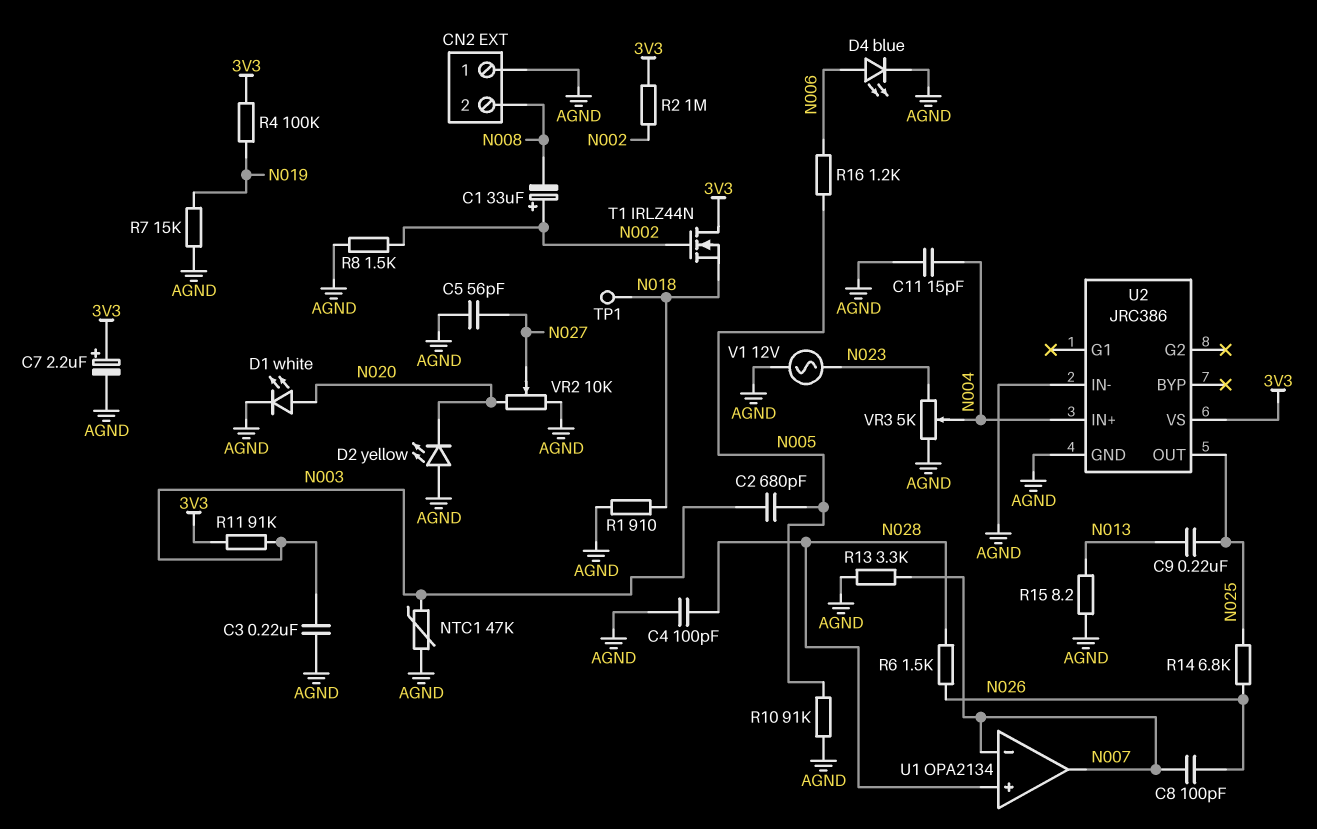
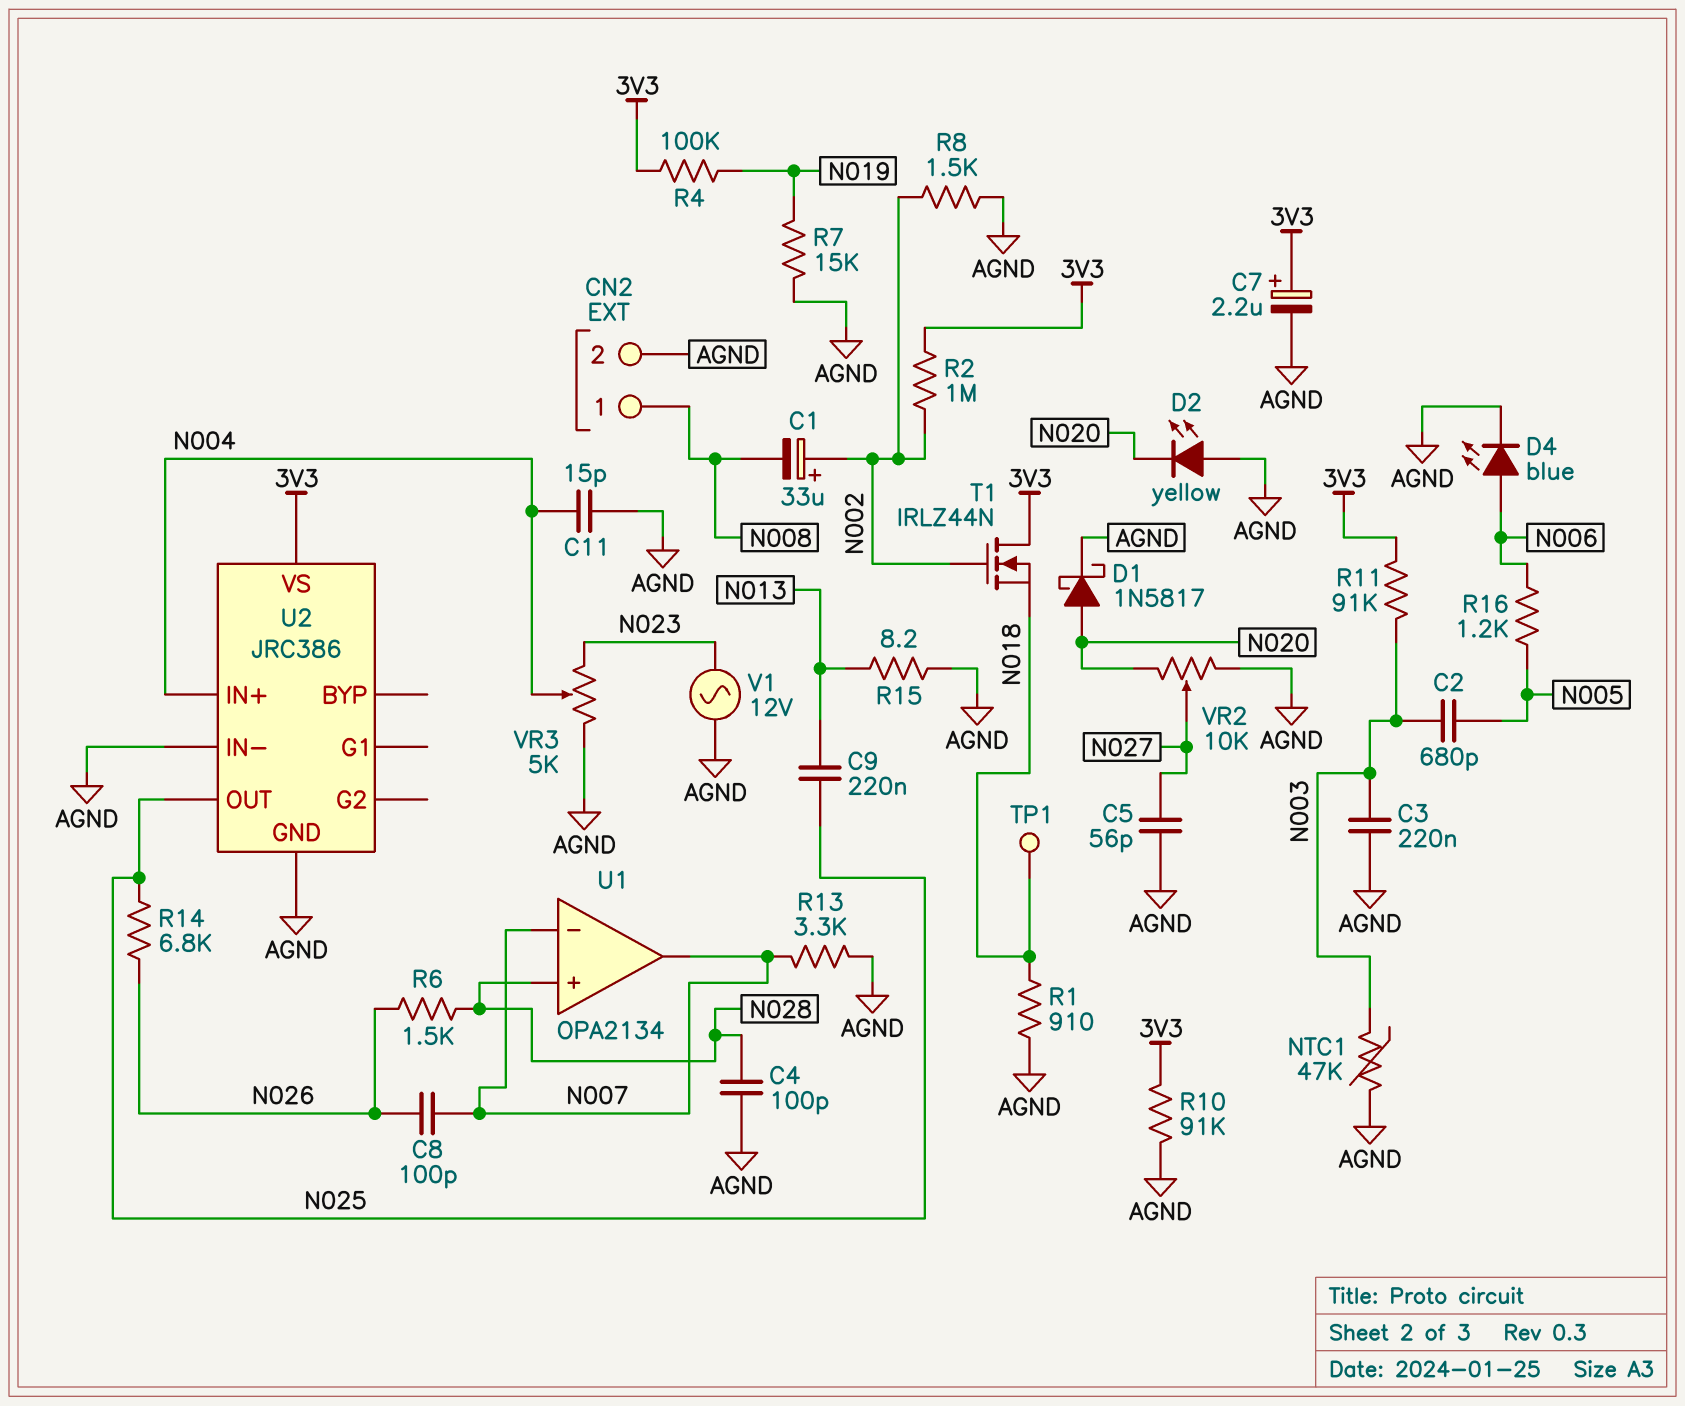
CN2 pin 1: AGND -> N008
CN2 pin 2: N008 -> AGND
D1: LED white (A N020, K AGND) -> schottky 1N5817 (A N020, K AGND)
R10: 91k (AGND, N005) -> 91k (3V3, AGND)

